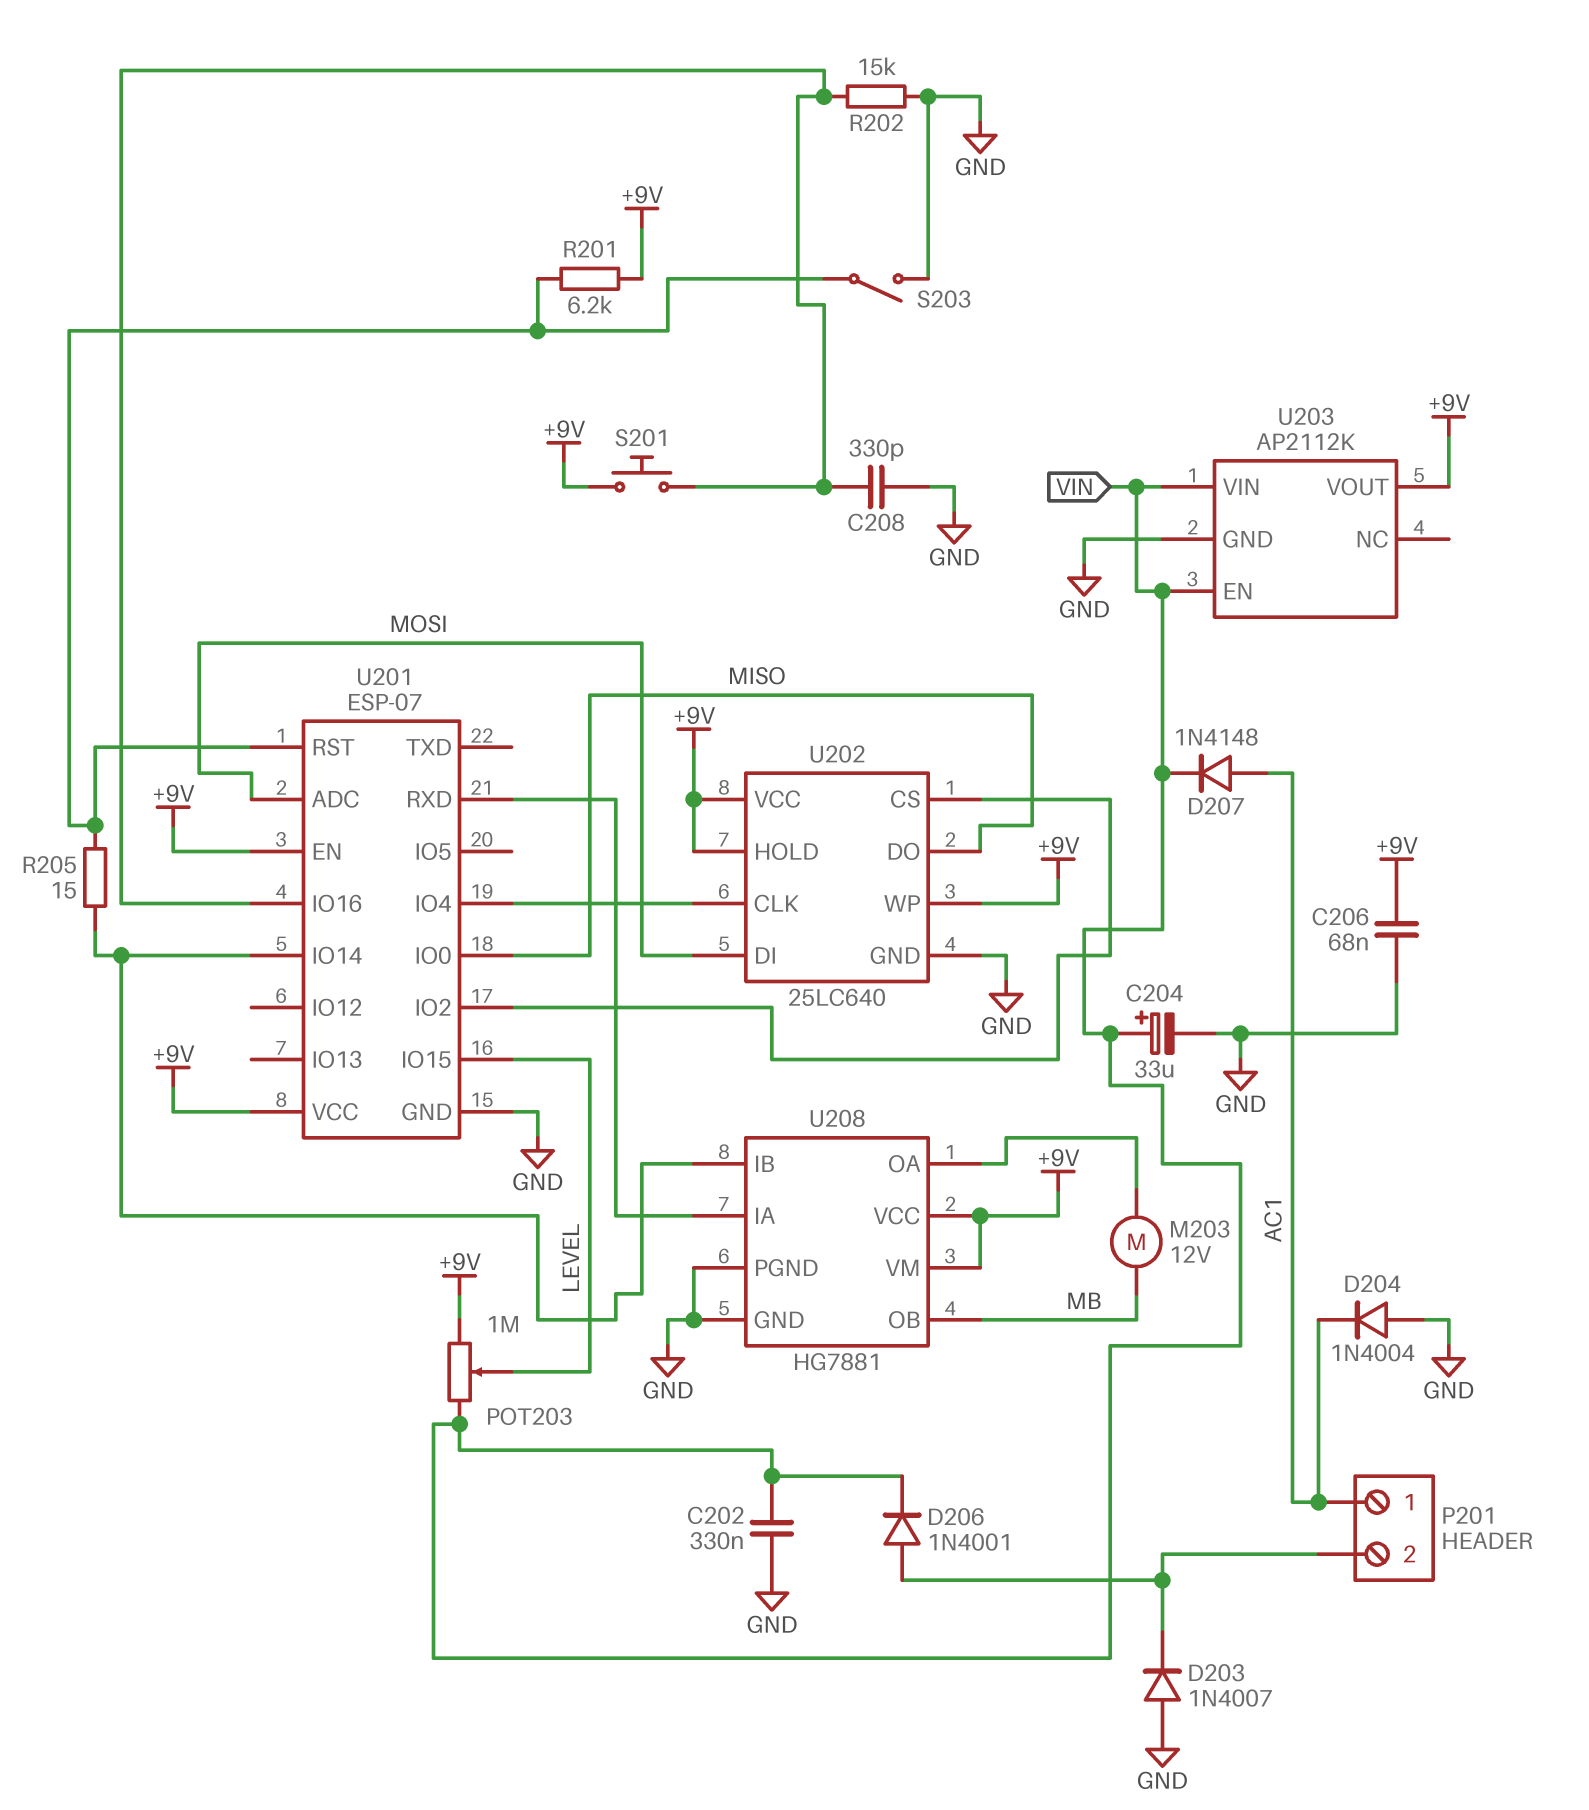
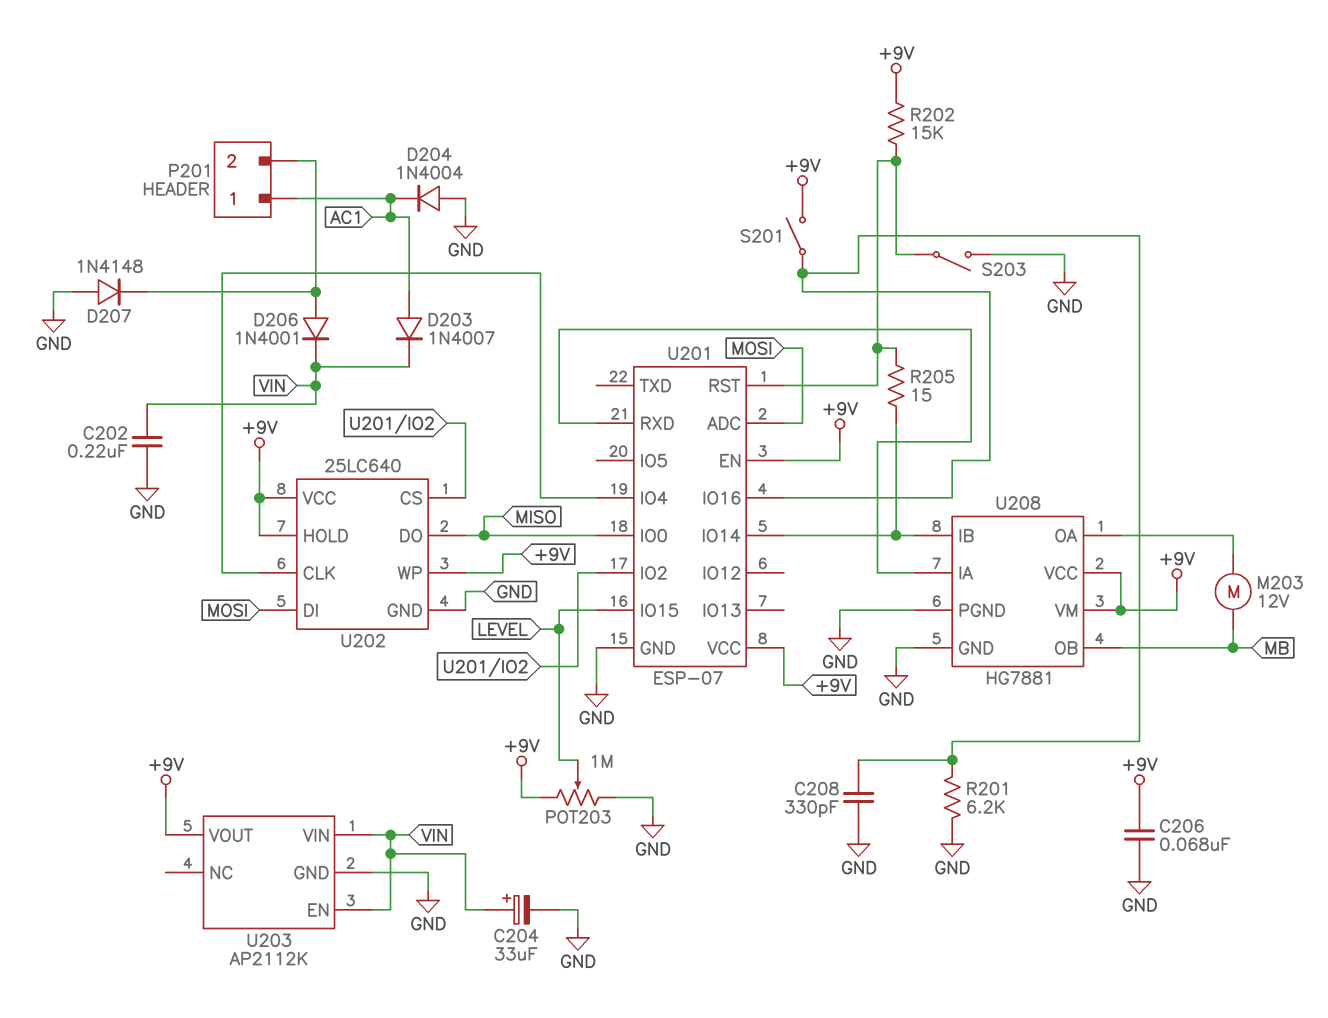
C202: 330nF (GND, VIN) -> 220nF (GND, VIN)
D203: diode 1N4007 (A GND, K P201/2) -> diode 1N4007 (A AC1, K VIN)
D207: diode 1N4148 (A AC1, K VIN) -> diode 1N4148 (A GND, K P201/2)
POT203: 1M (+9V, VIN, wiper LEVEL) -> 1M (+9V, GND, wiper LEVEL)
R201: 6.2k (+9V, U201/RST) -> 6.2k (GND, U201/IO16)
R202: 15k (GND, U201/IO16) -> 15k (+9V, U201/RST)
S201: button (+9V, U201/IO16) -> switch (+9V, U201/IO16)

